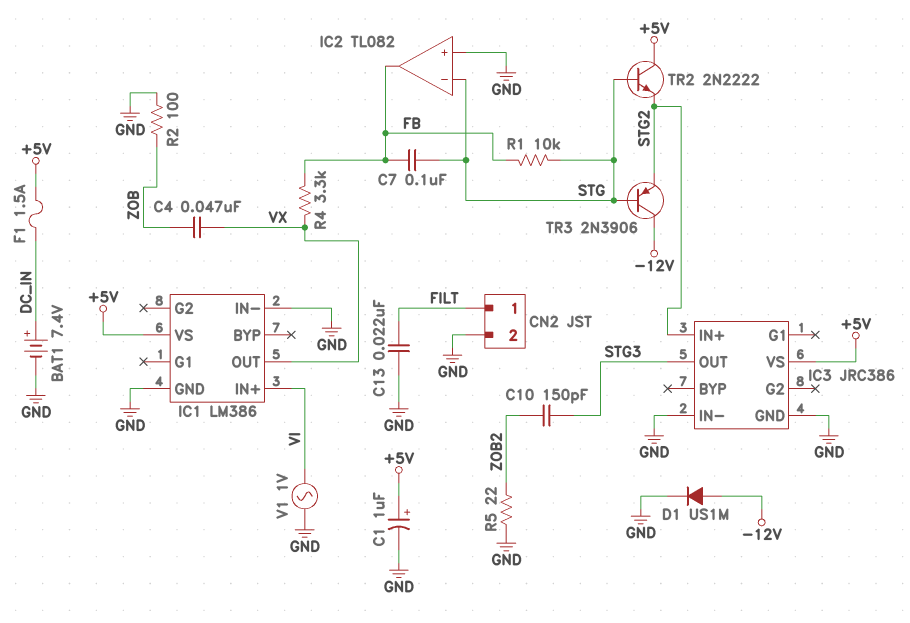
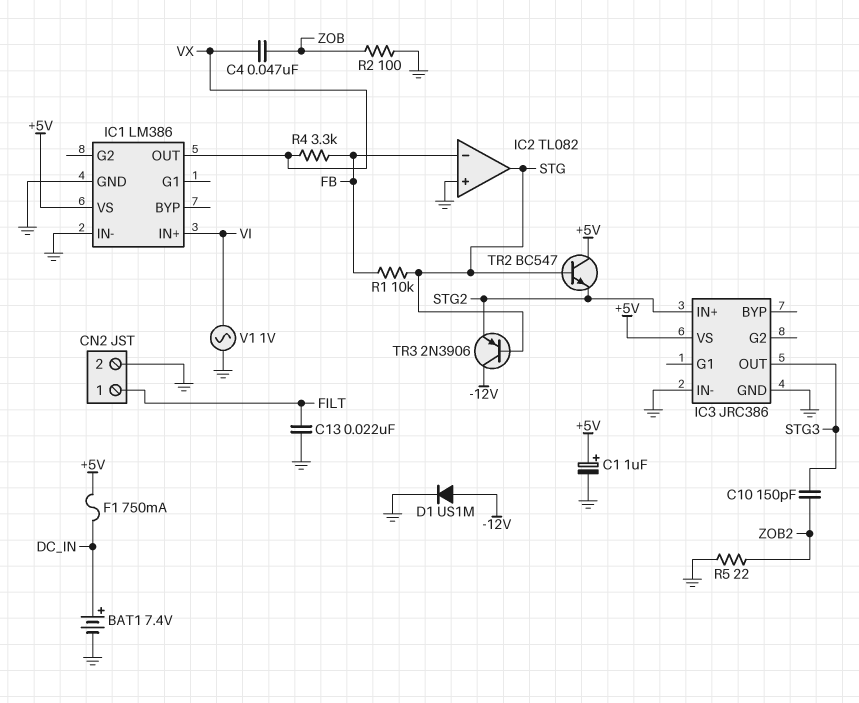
C7: 100nF (FB, STG) -> none
F1: 1.5A (+5V, DC_IN) -> 750mA (+5V, DC_IN)
IC2 pin in-: STG -> FB
IC2 pin out: FB -> STG
TR2: NPN 2N2222 (B STG, C +5V, E STG2) -> NPN BC547 (B STG, C +5V, E STG2)

